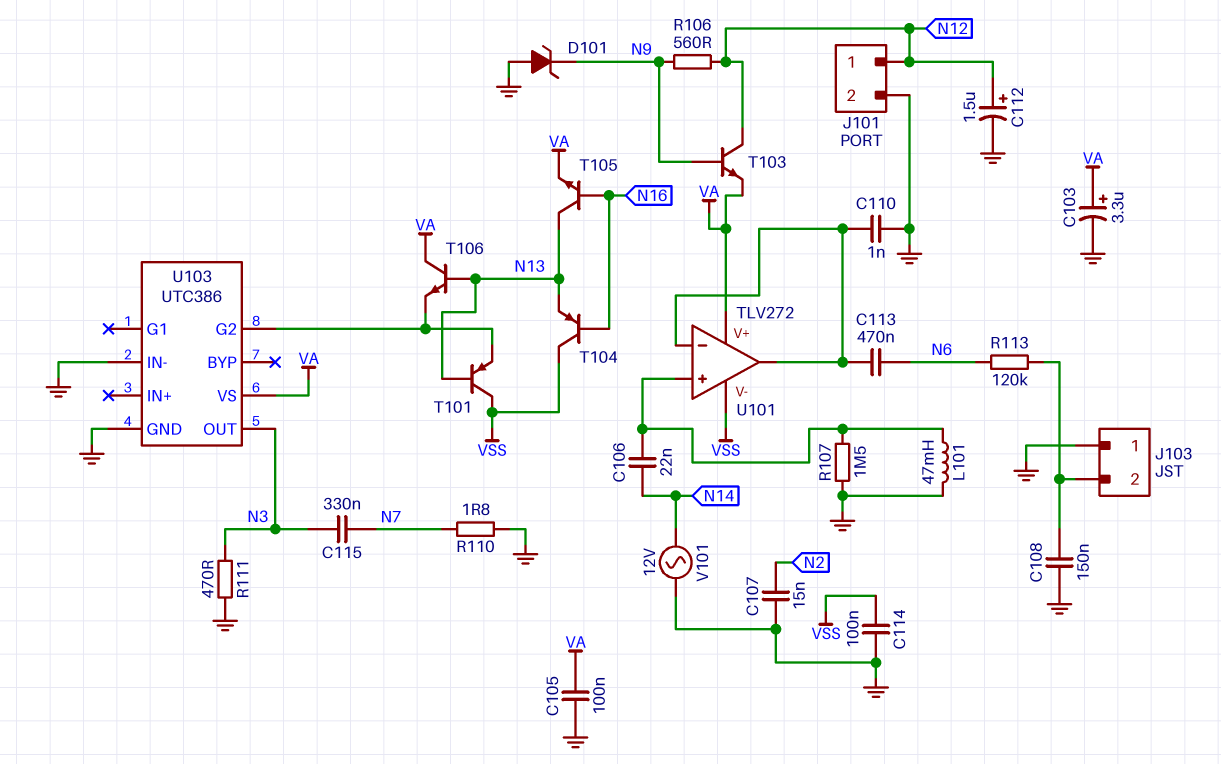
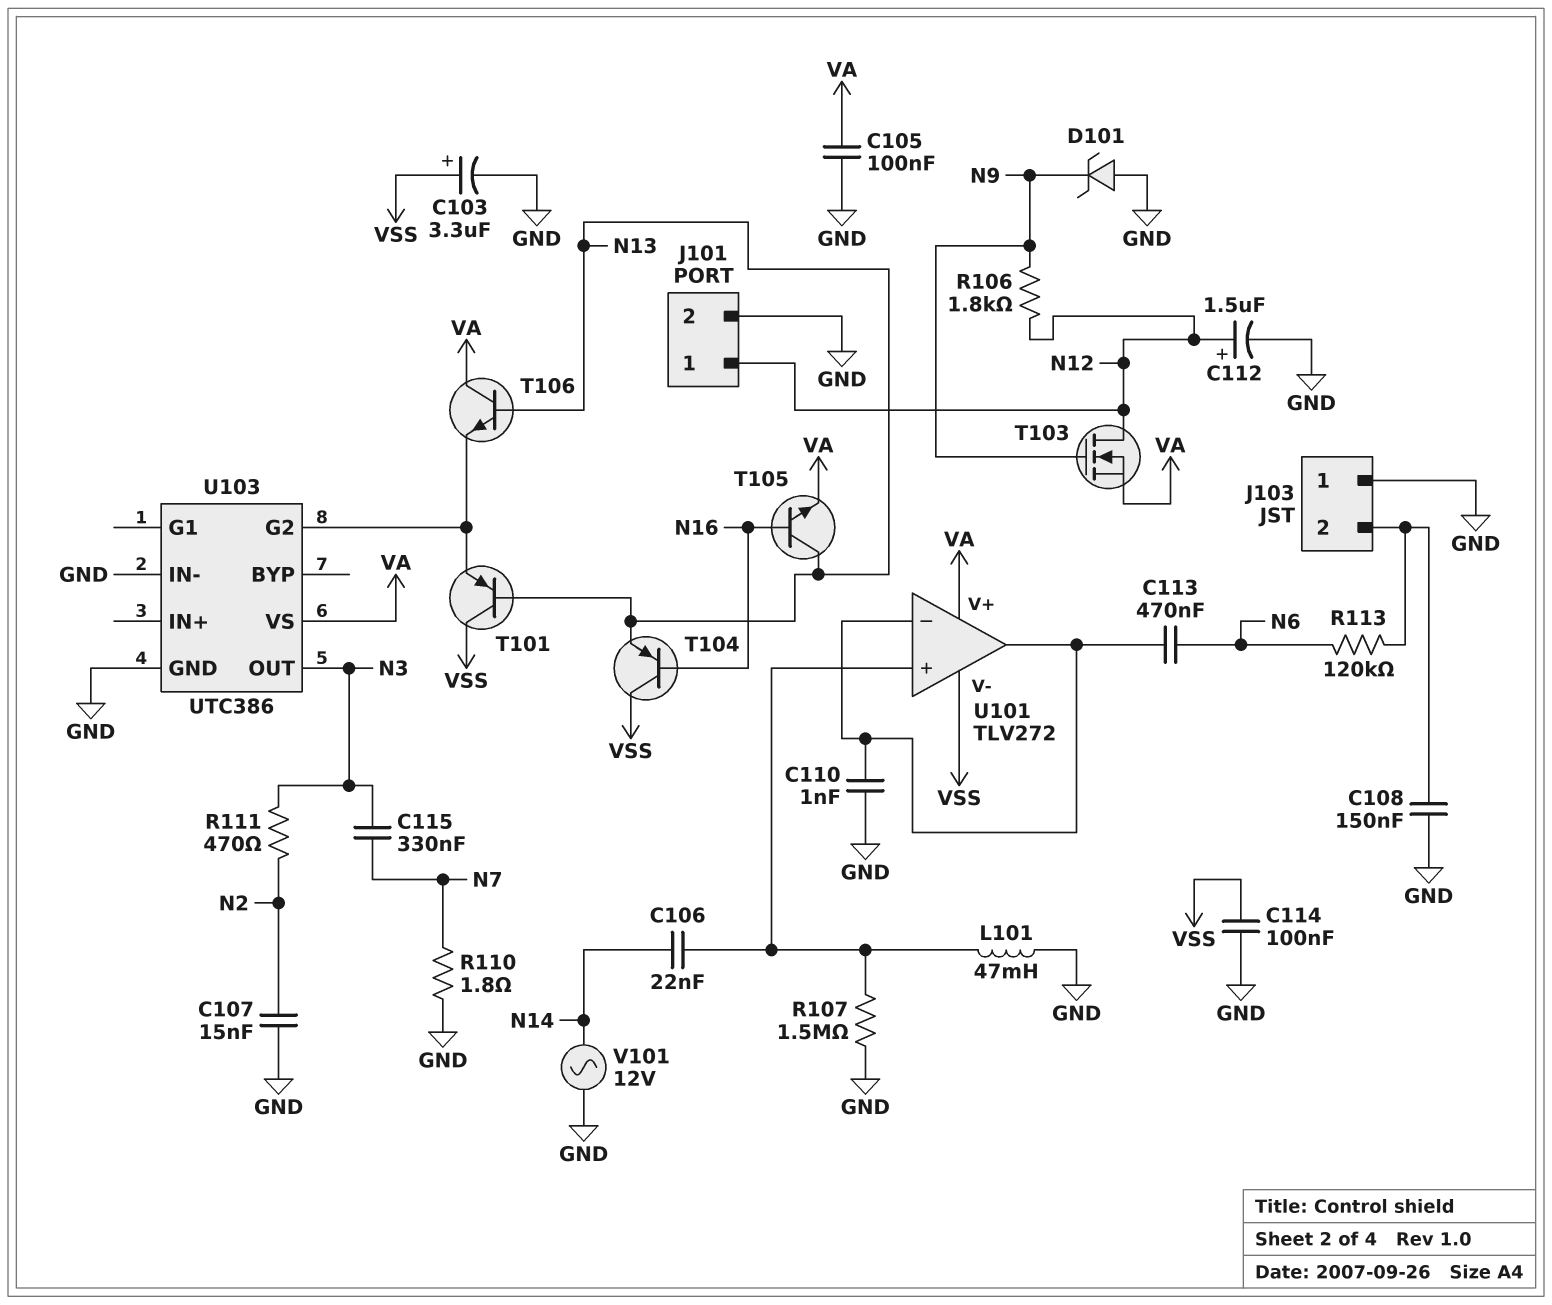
C103: 3.3uF (plus VA, minus GND) -> 3.3uF (plus VSS, minus GND)
R106: 560 (N9, N12) -> 1.8k (N9, N12)
R111: 470 (GND, N3) -> 470 (N2, N3)
T103: NPN (B N9, C N12, E VA) -> NMOS (G N9, D N12, S VA)

